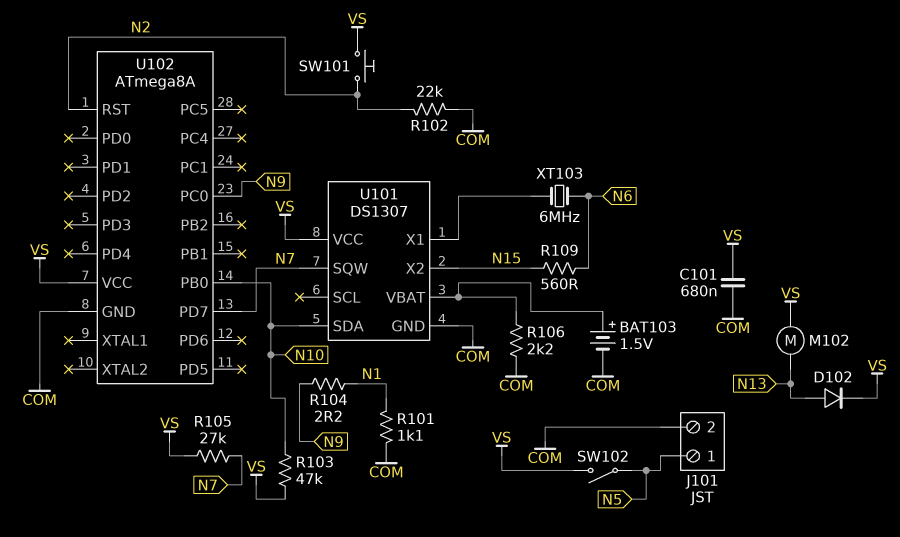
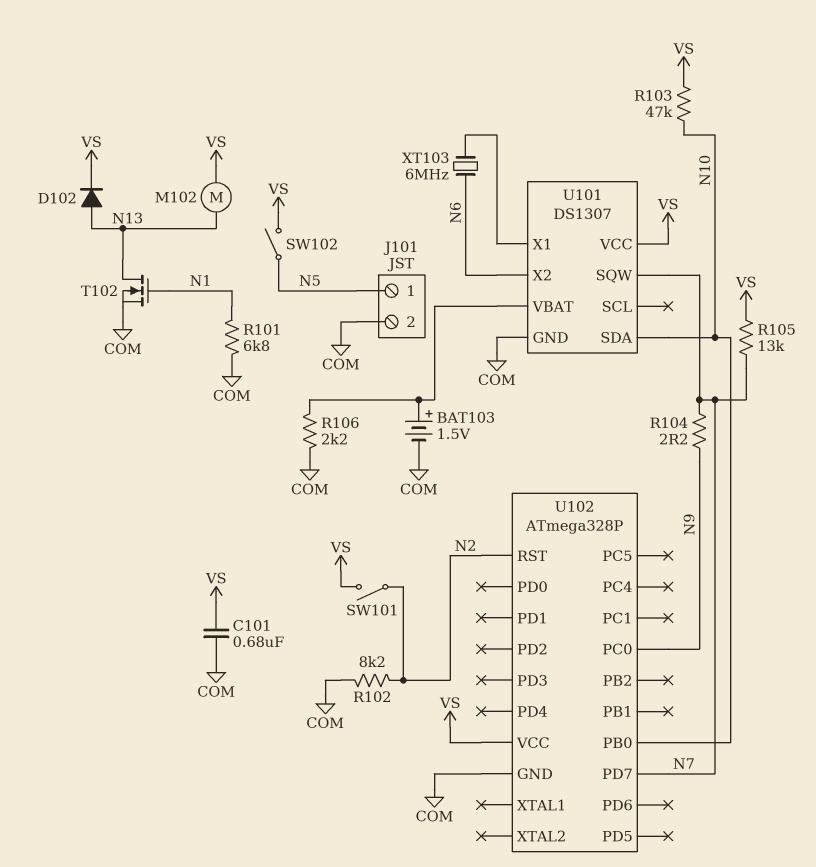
R101: 1.1k (COM, N1) -> 6.8k (COM, N1)
R102: 22k (COM, N2) -> 8.2k (COM, N2)
R104: 2.2 (N1, N9) -> 2.2 (N7, N9)
R105: 27k (N7, VS) -> 13k (N7, VS)
R109: 560 (N6, N15) -> none
SW101: button (N2, VS) -> switch (N2, VS)
T102: none -> NMOS (G N1, D N13, S COM)
U101 pin X2: N15 -> N6
U102: ATmega8A -> ATmega328P

